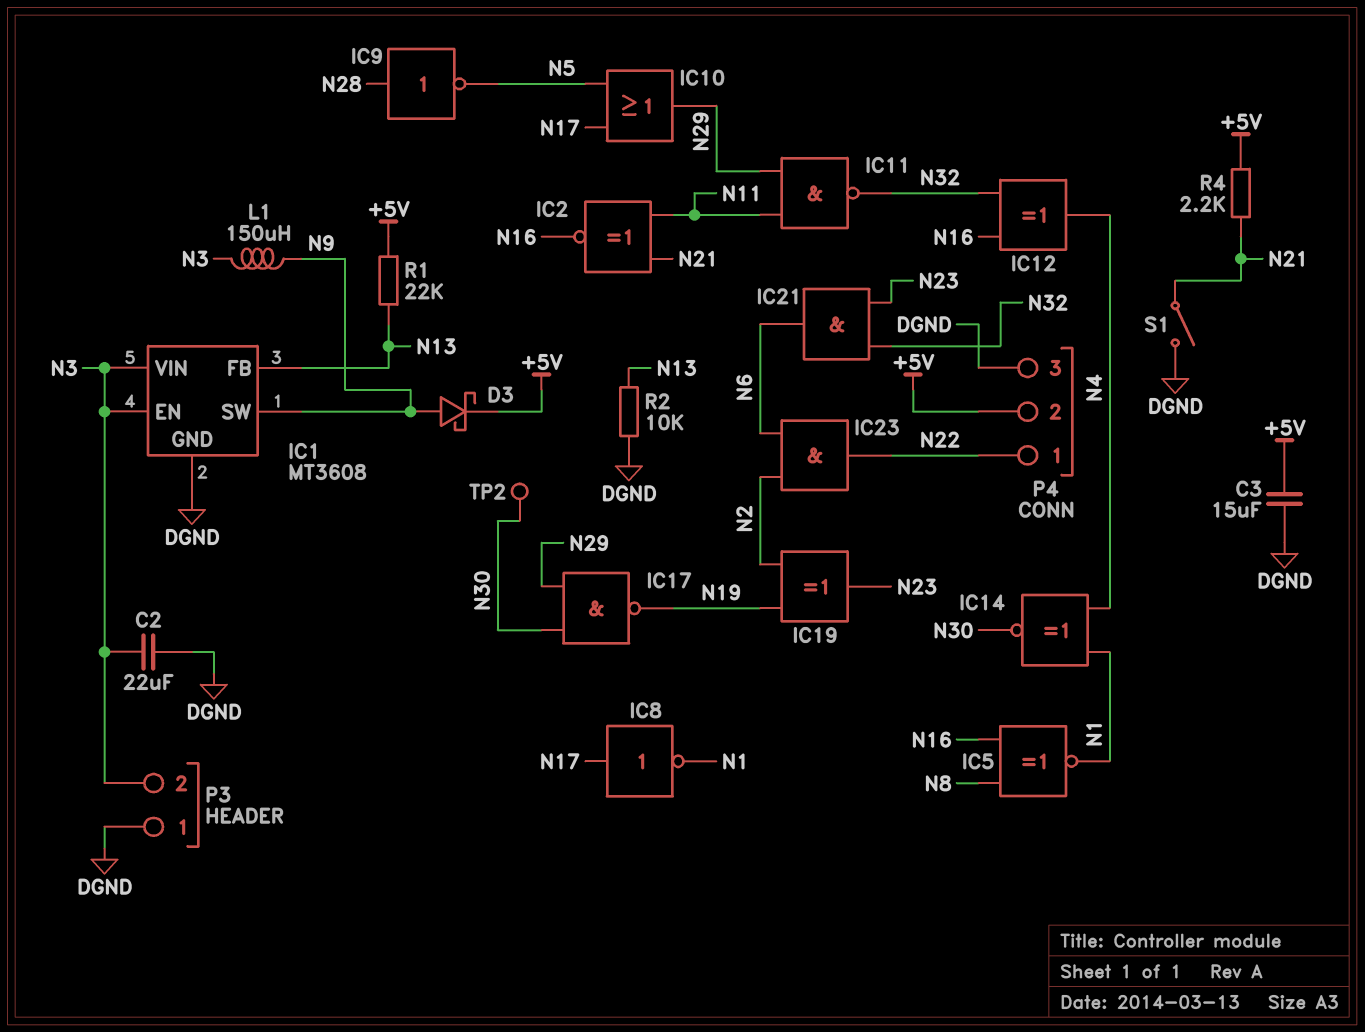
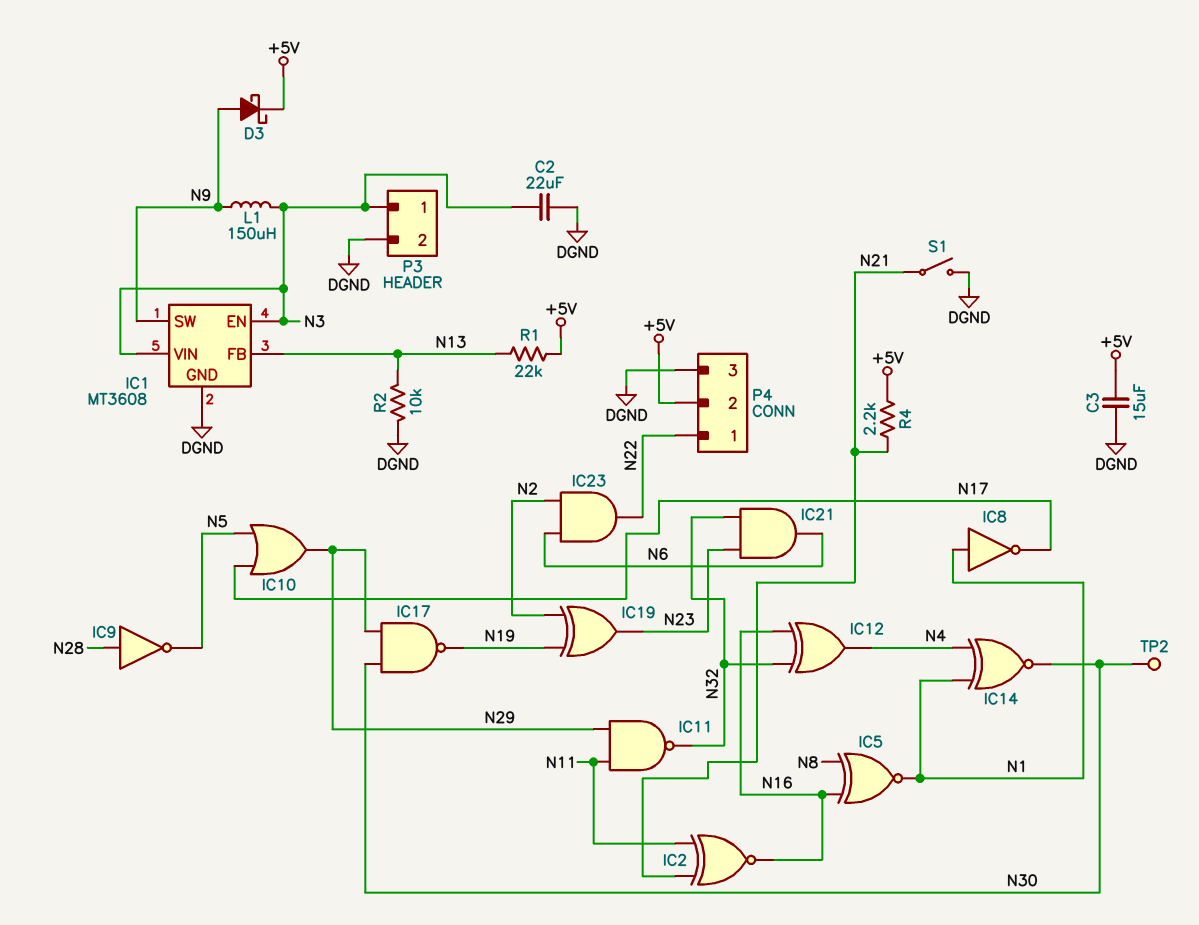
IC8: NOT (in N17, out N1) -> NOT (in N1, out N17)
P3 pin 1: DGND -> N3
P3 pin 2: N3 -> DGND

